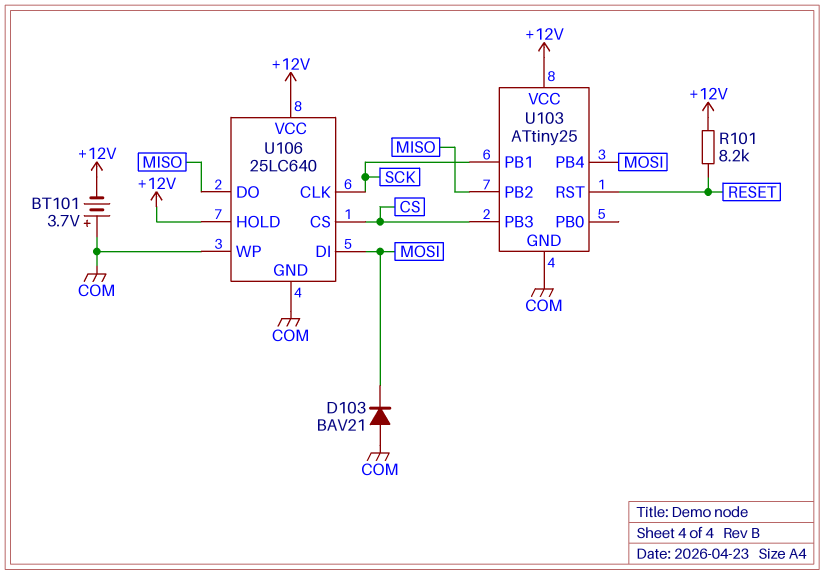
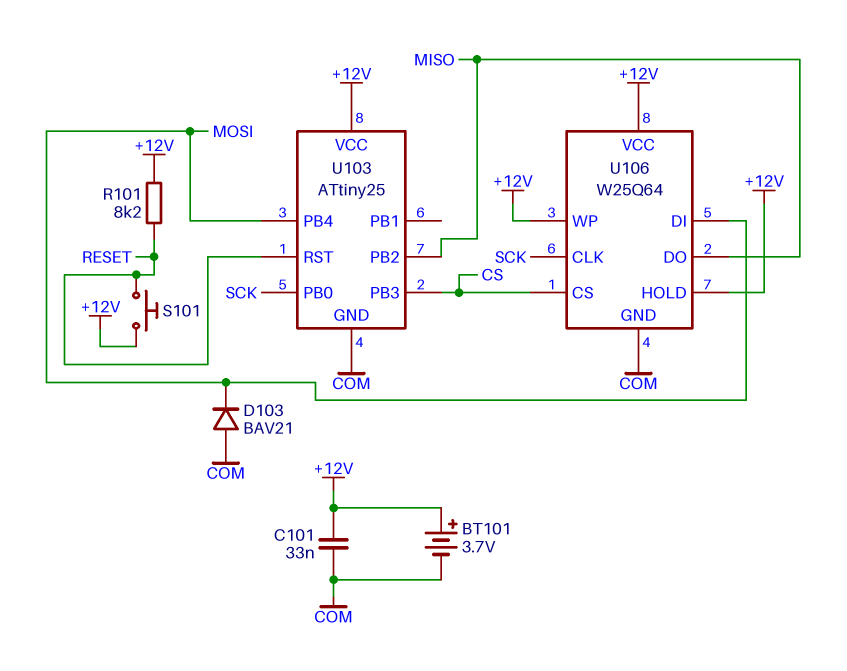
BT101: 3.7V (plus COM, minus +12V) -> 3.7V (plus +12V, minus COM)
C101: none -> 33nF (+12V, COM)
S101: none -> button (+12V, RESET)
U103 pin PB0: none -> SCK
U103 pin PB1: SCK -> none
U106: 25LC640 -> W25Q64
U106 pin WP: COM -> +12V

